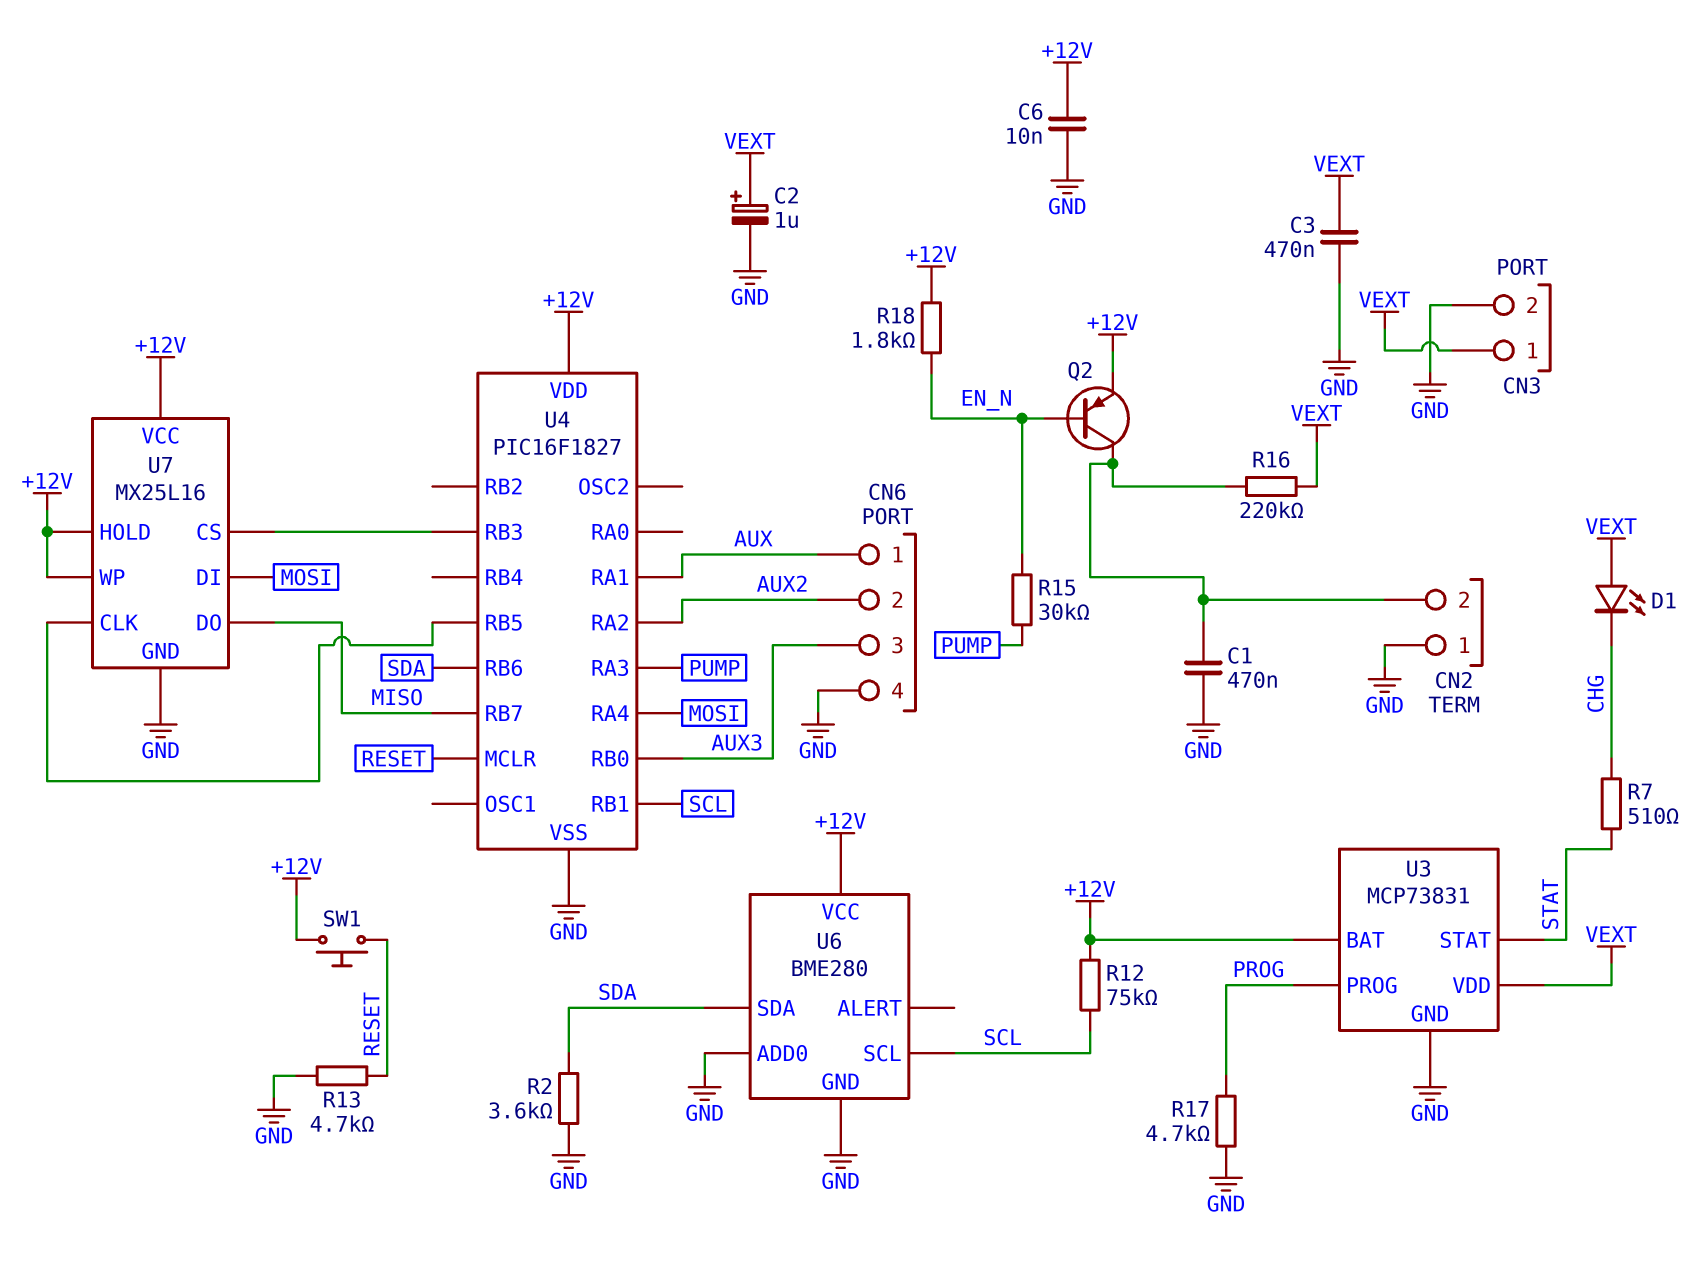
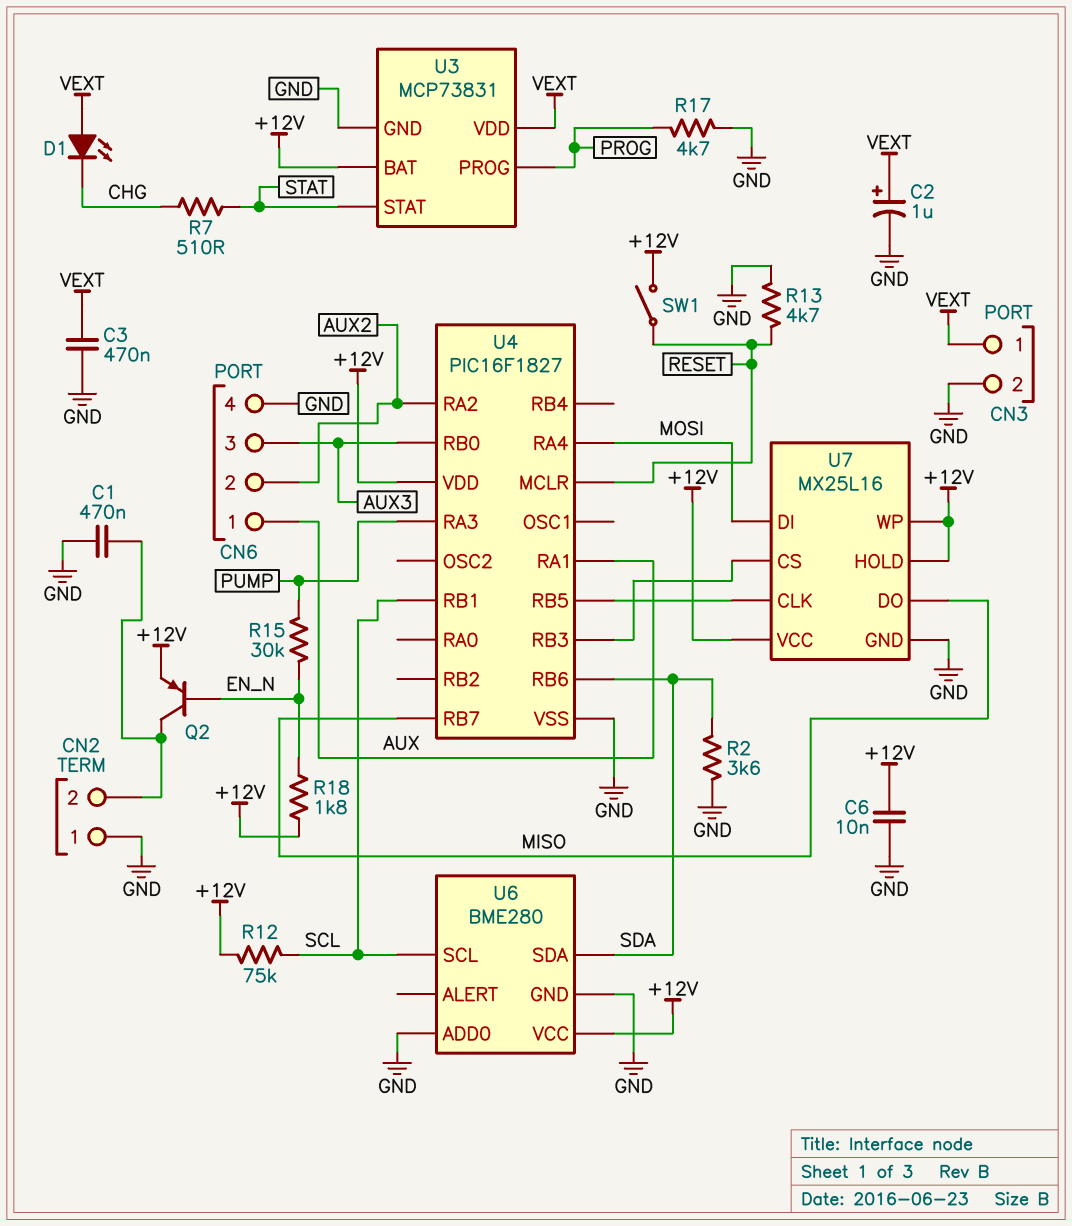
R16: 220k (CN2/2, VEXT) -> none
SW1: button (+12V, RESET) -> switch (+12V, RESET)

